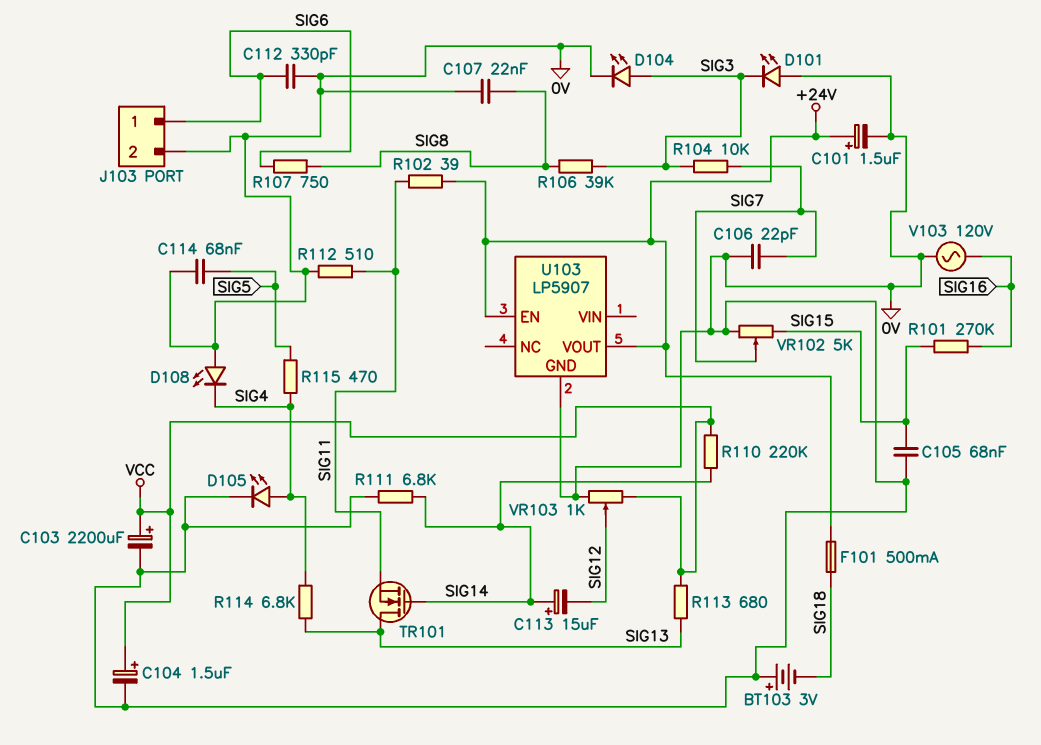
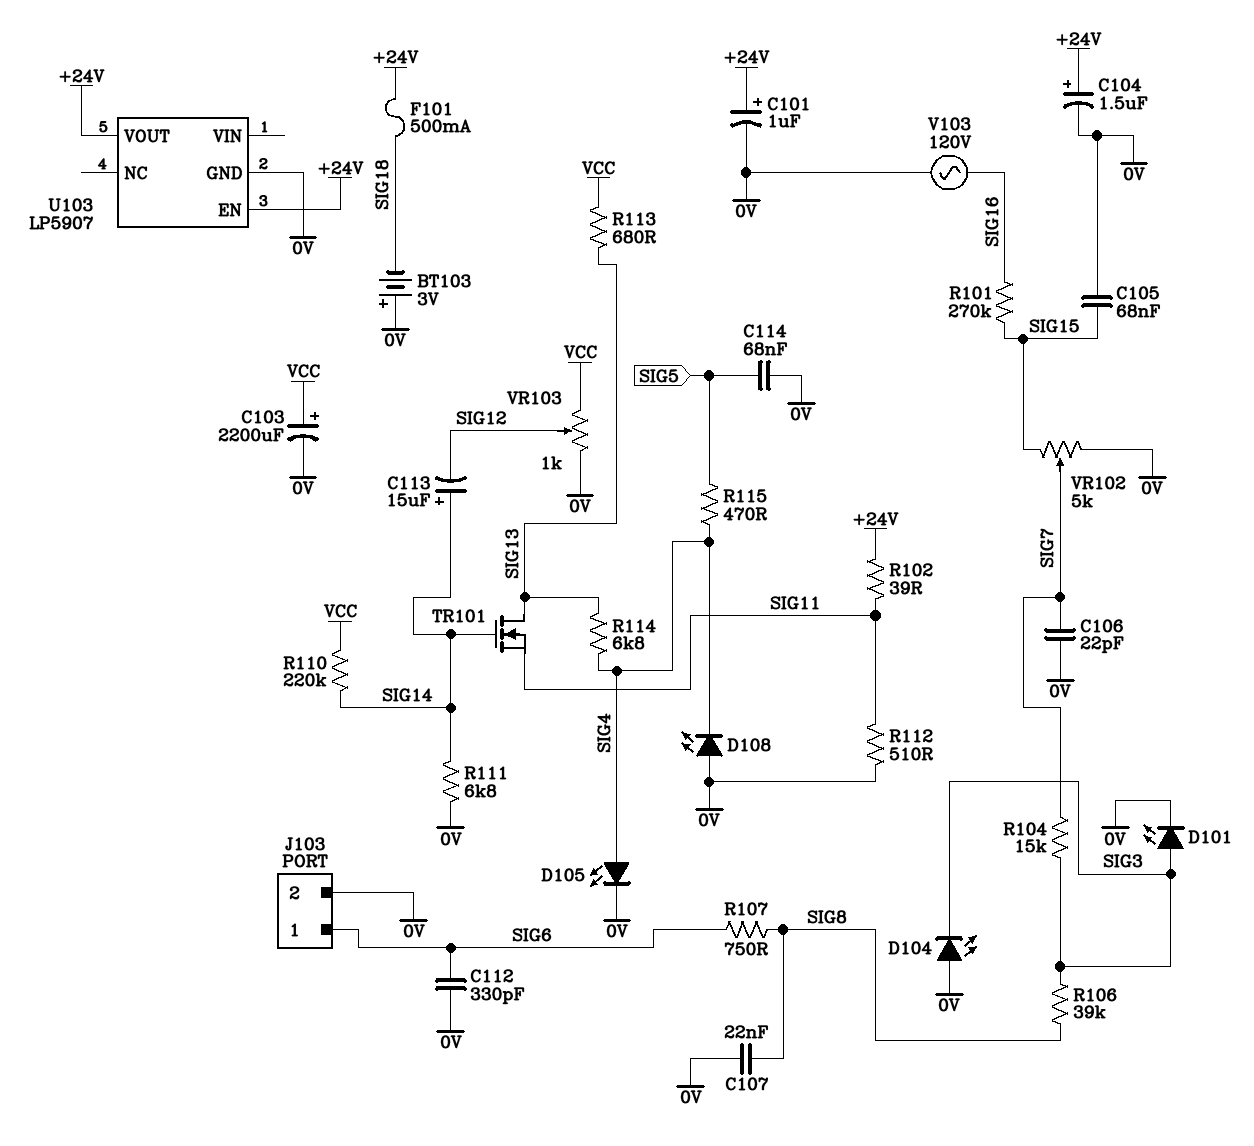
C101: 1.5uF (plus +24V, minus 0V) -> 1uF (plus +24V, minus 0V)
C104: 1.5uF (plus VCC, minus 0V) -> 1.5uF (plus +24V, minus 0V)
D101: LED (A 0V, K SIG3) -> LED (A SIG3, K 0V)
D104: LED (A SIG3, K 0V) -> LED (A 0V, K SIG3)
R104: 10k (SIG3, SIG7) -> 15k (SIG3, SIG7)

